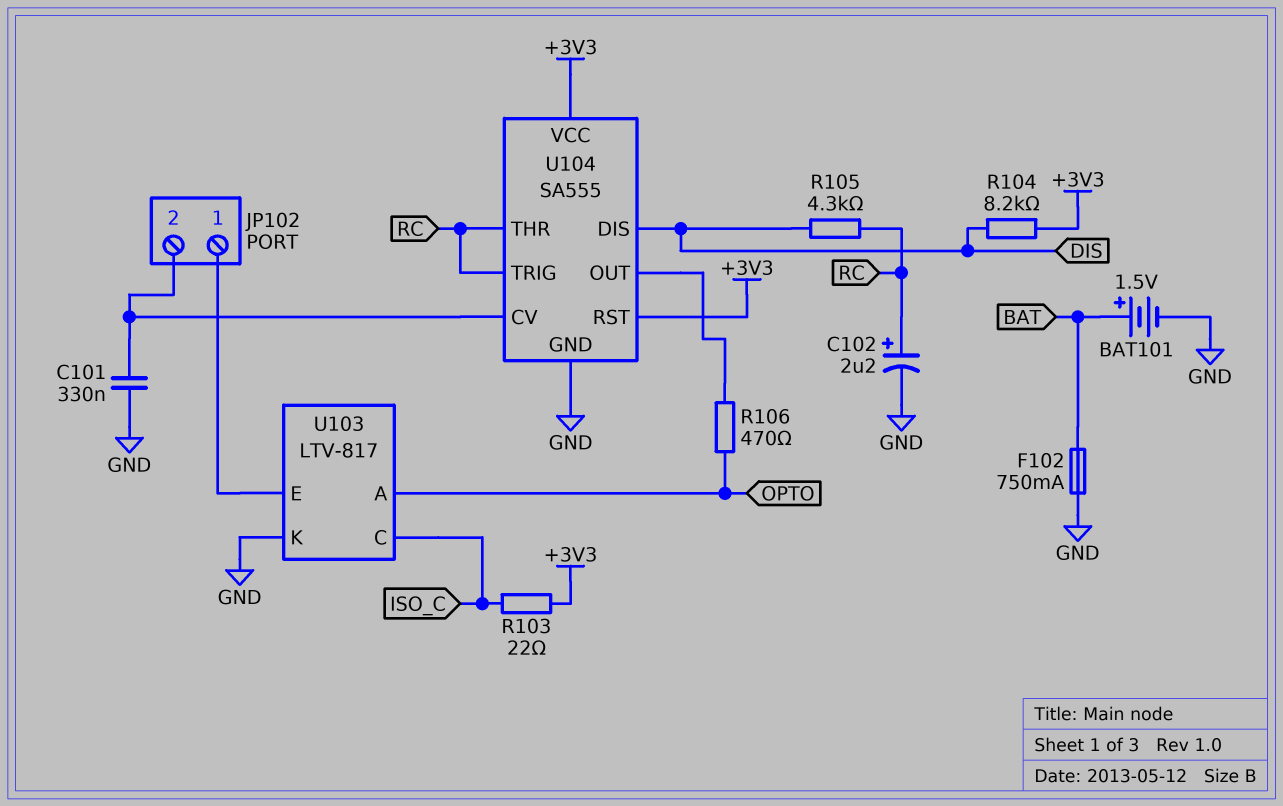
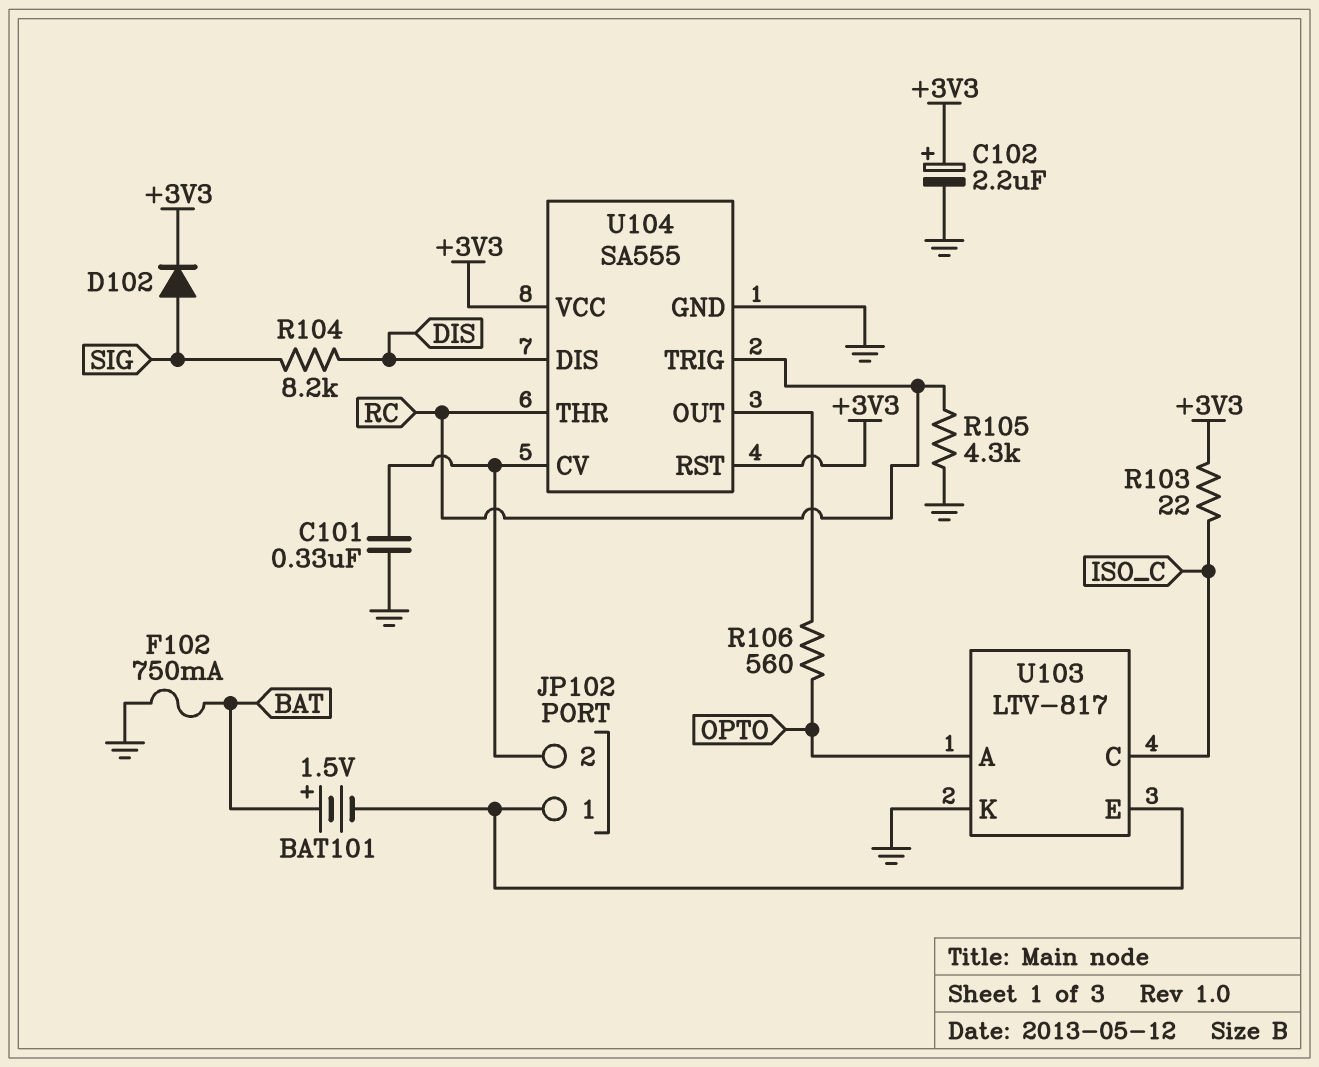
BAT101: 1.5V (plus BAT, minus GND) -> 1.5V (plus BAT, minus JP102/1)
C102: 2.2uF (plus RC, minus GND) -> 2.2uF (plus +3V3, minus GND)
D102: none -> diode (A SIG, K +3V3)
R104: 8.2k (+3V3, DIS) -> 8.2k (DIS, SIG)
R105: 4.3k (DIS, RC) -> 4.3k (GND, RC)
R106: 470 (OPTO, U104/OUT) -> 560 (OPTO, U104/OUT)

